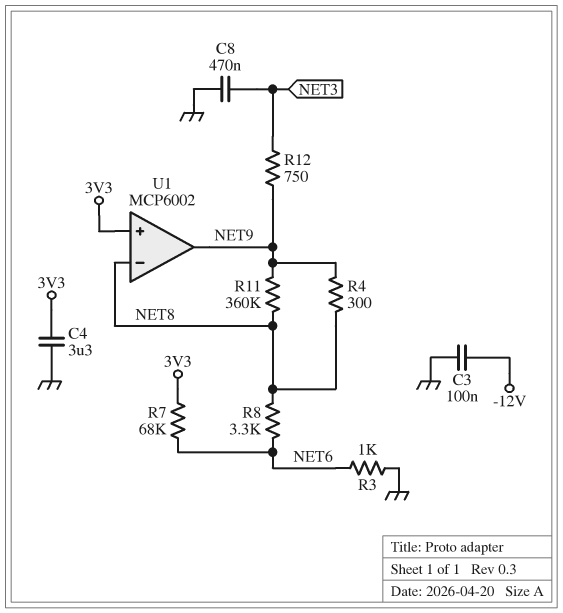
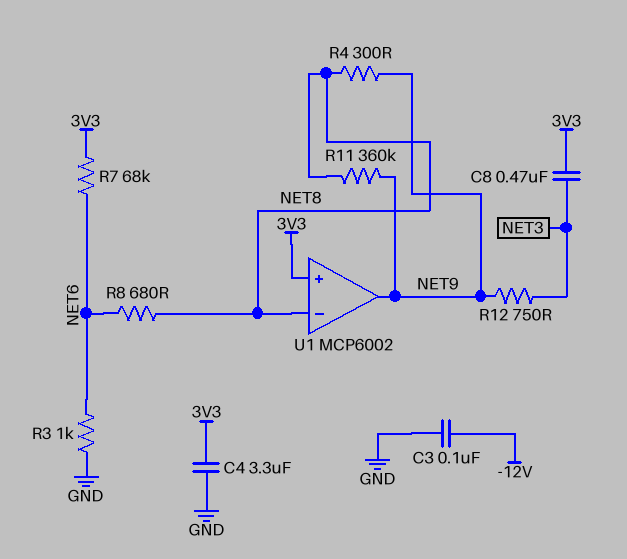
C8: 470nF (GND, NET3) -> 470nF (3V3, NET3)
R8: 3.3k (NET6, NET8) -> 680 (NET6, NET8)

